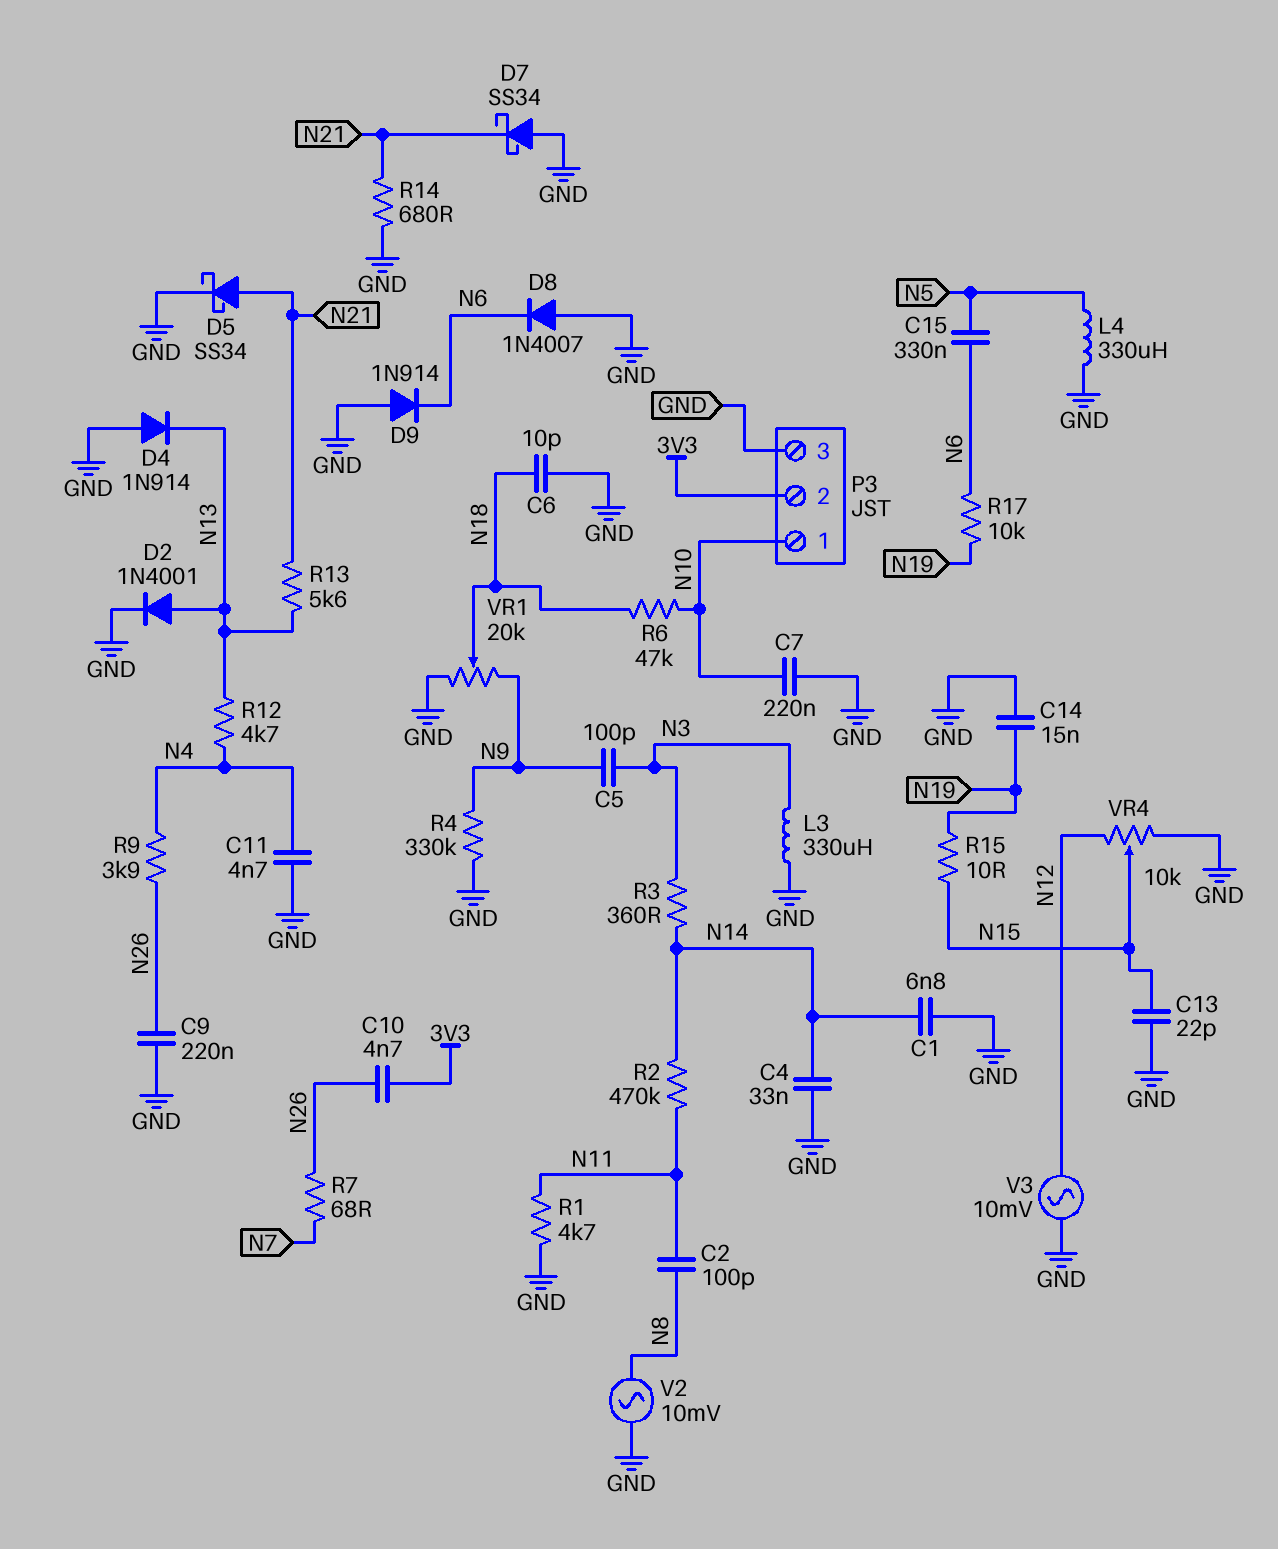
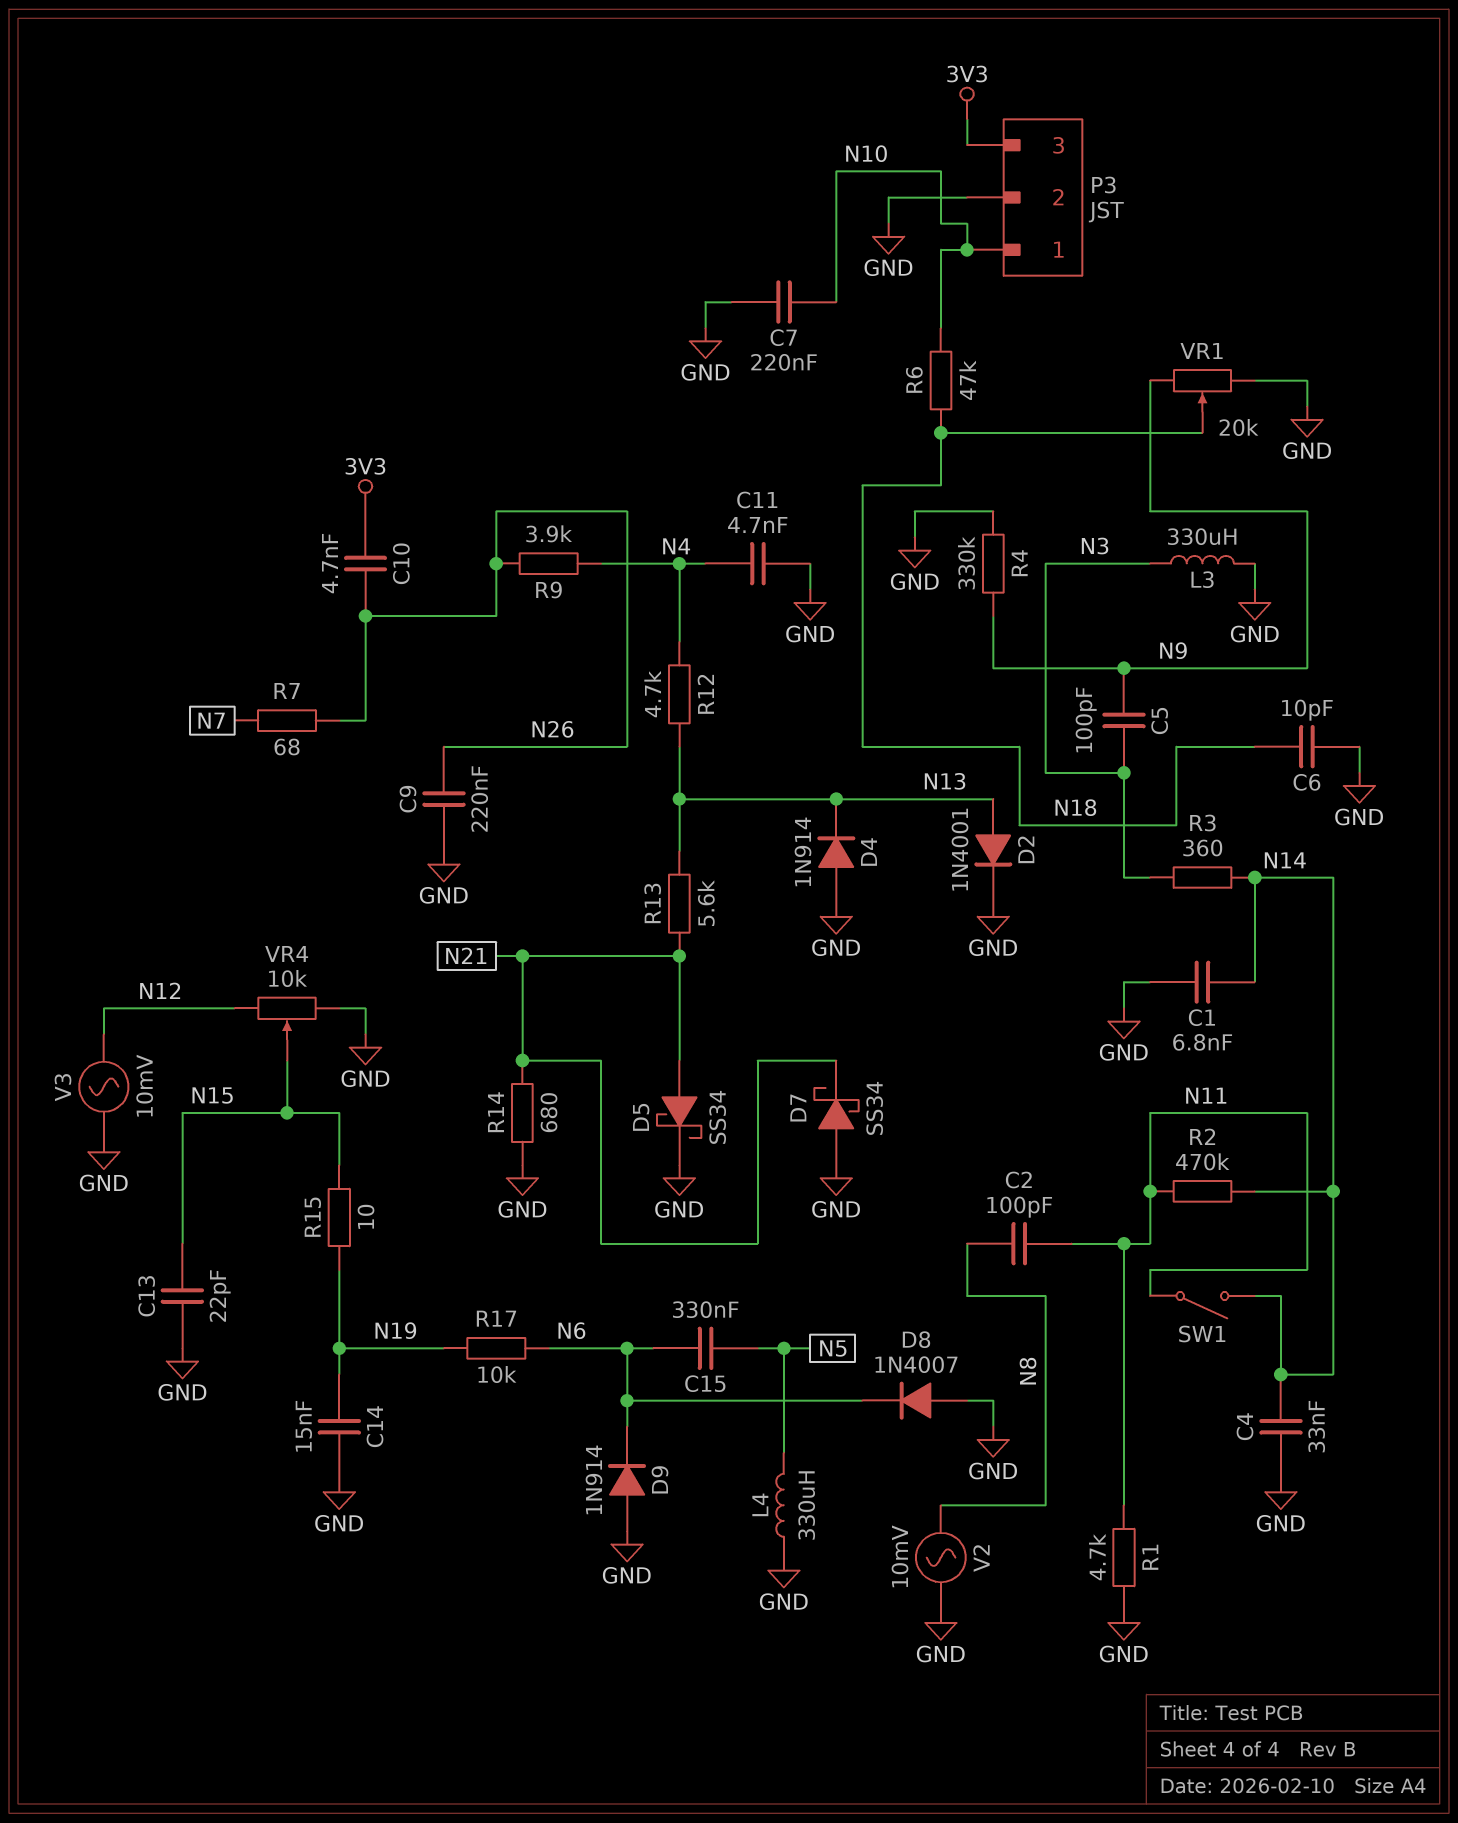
P3 pin 2: 3V3 -> GND
P3 pin 3: GND -> 3V3
SW1: none -> switch (N11, N14)

